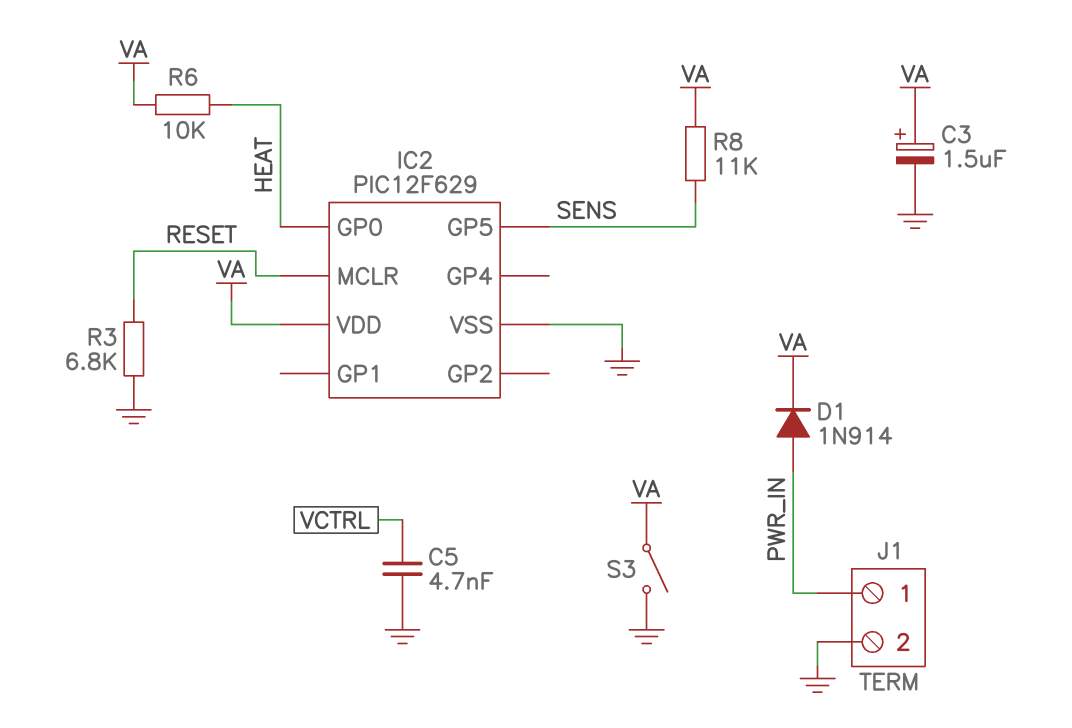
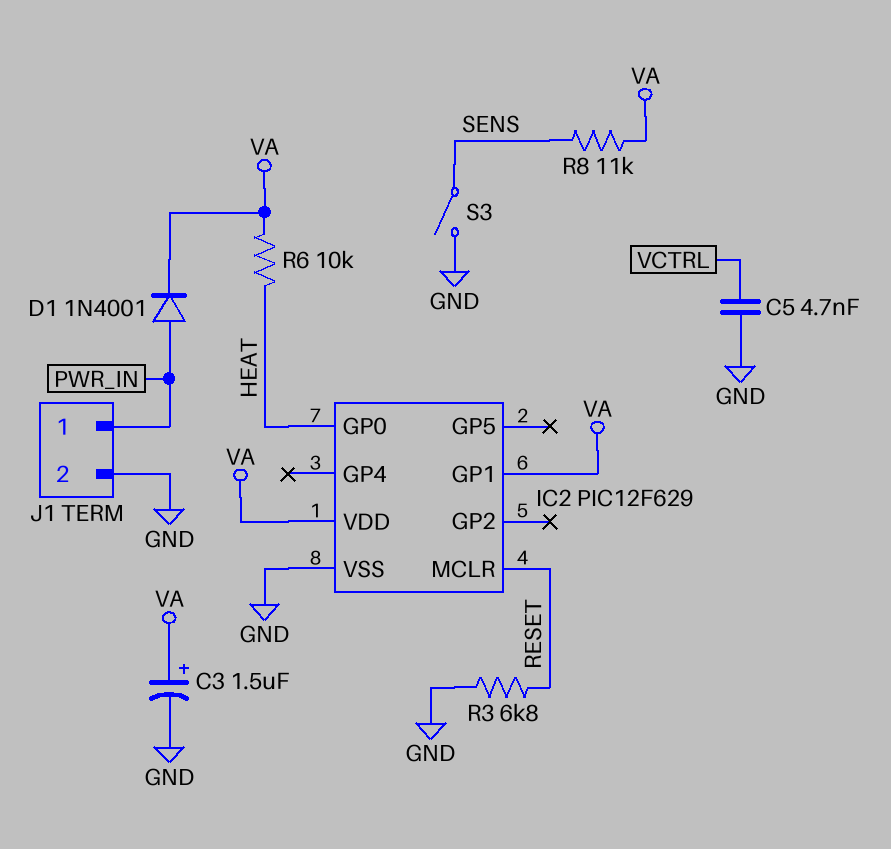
D1: diode 1N914 (A PWR_IN, K VA) -> diode 1N4001 (A PWR_IN, K VA)
IC2 pin GP1: none -> VA
IC2 pin GP5: SENS -> none
S3: switch (GND, VA) -> switch (GND, SENS)

